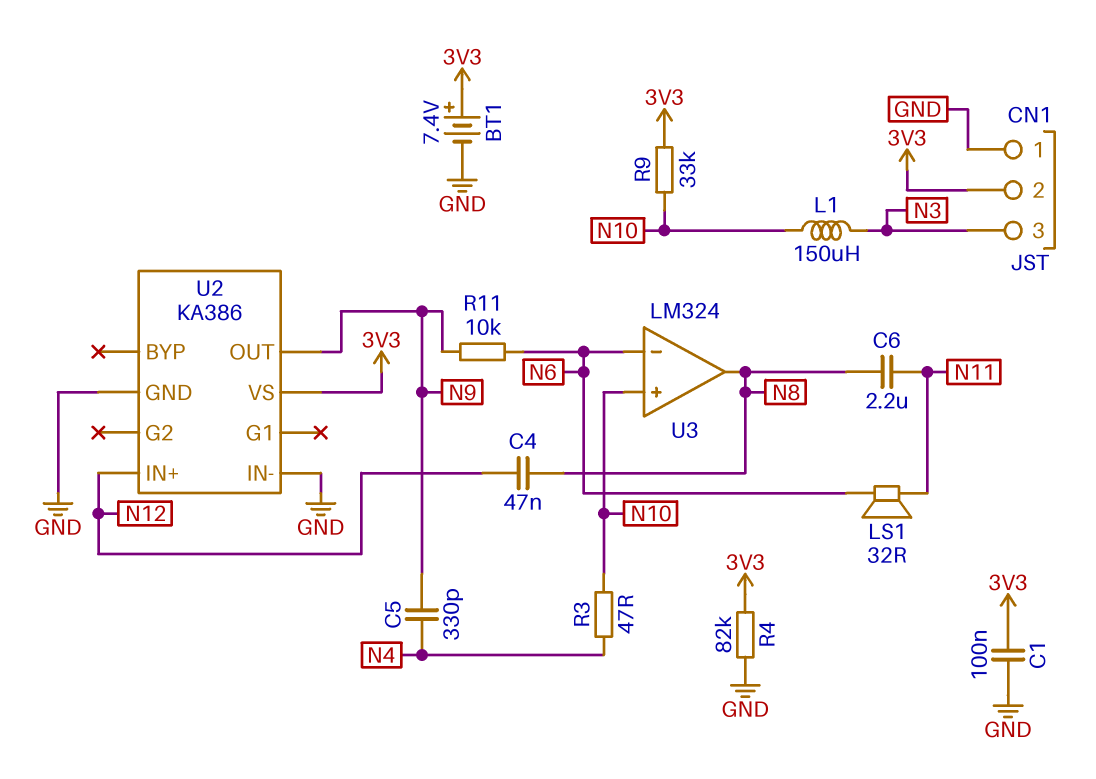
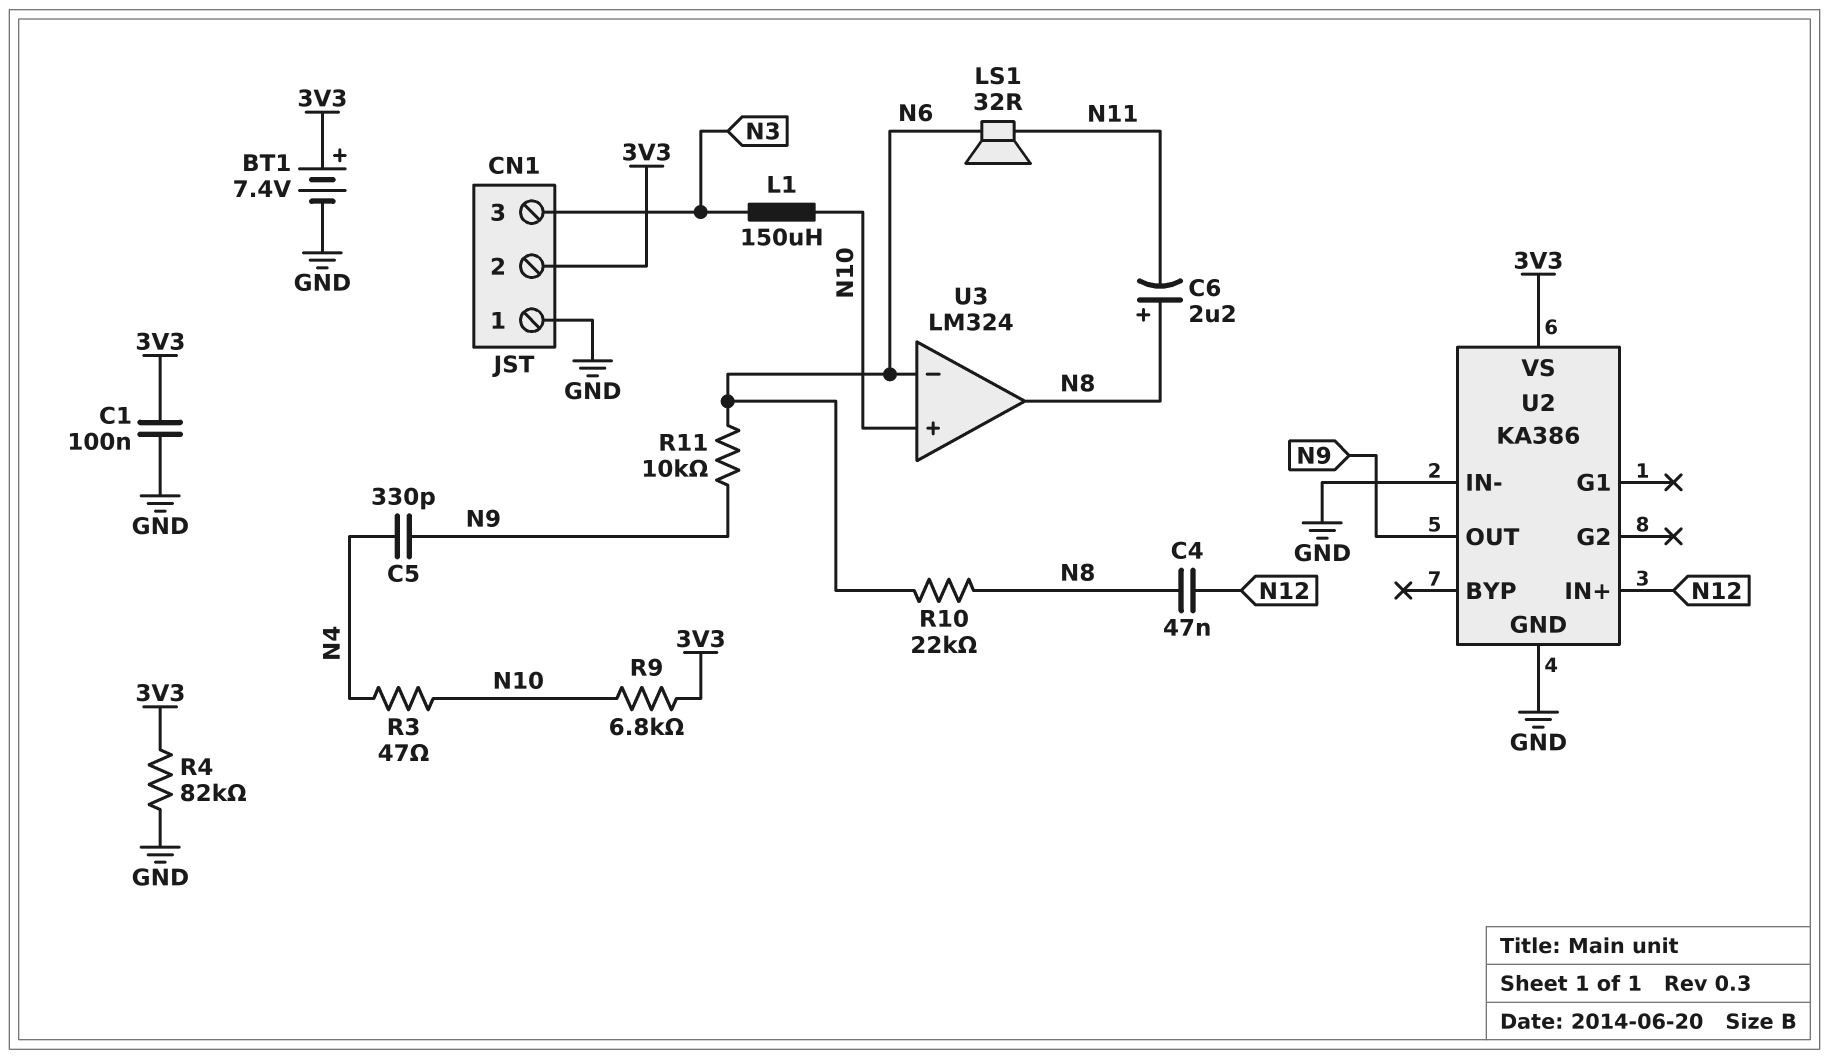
C6: 2.2uF (N8, N11) -> 2.2uF (plus N8, minus N11)
R9: 33k (3V3, N10) -> 6.8k (3V3, N10)
R10: none -> 22k (N6, N8)

